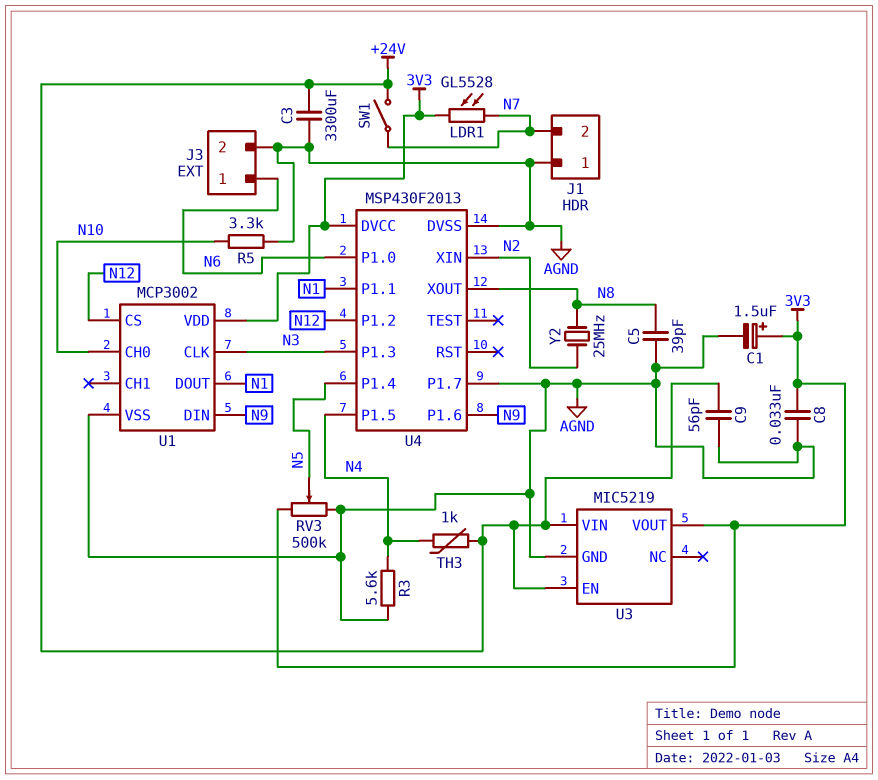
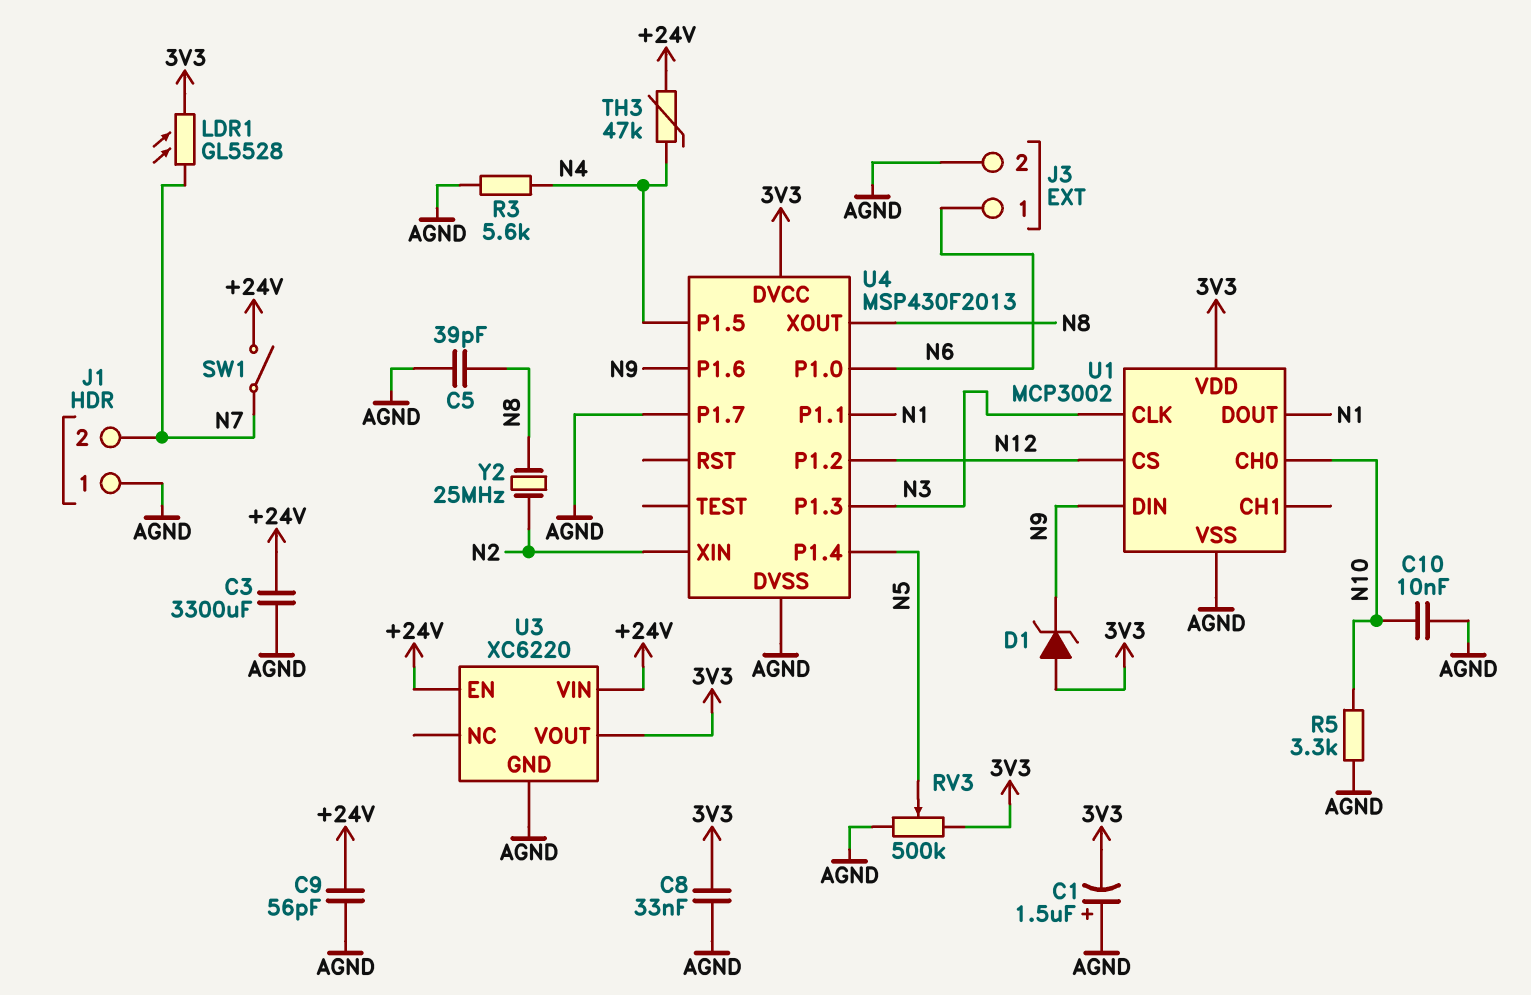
C1: 1.5uF (plus 3V3, minus AGND) -> 1.5uF (plus AGND, minus 3V3)
C10: none -> 10nF (AGND, N10)
D1: none -> zener (A 3V3, K N9)
TH3: 1k (+24V, N4) -> 47k (+24V, N4)
U3: MIC5219 -> XC6220

